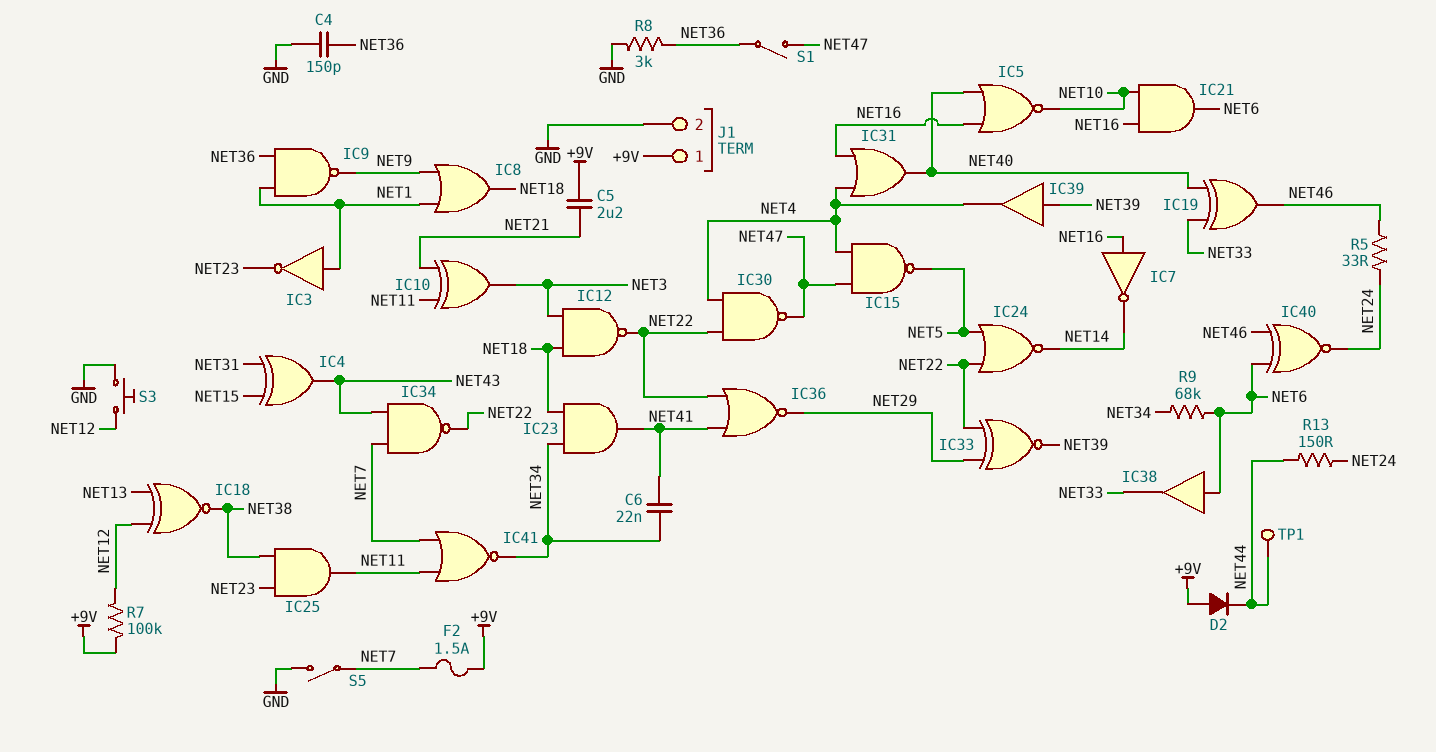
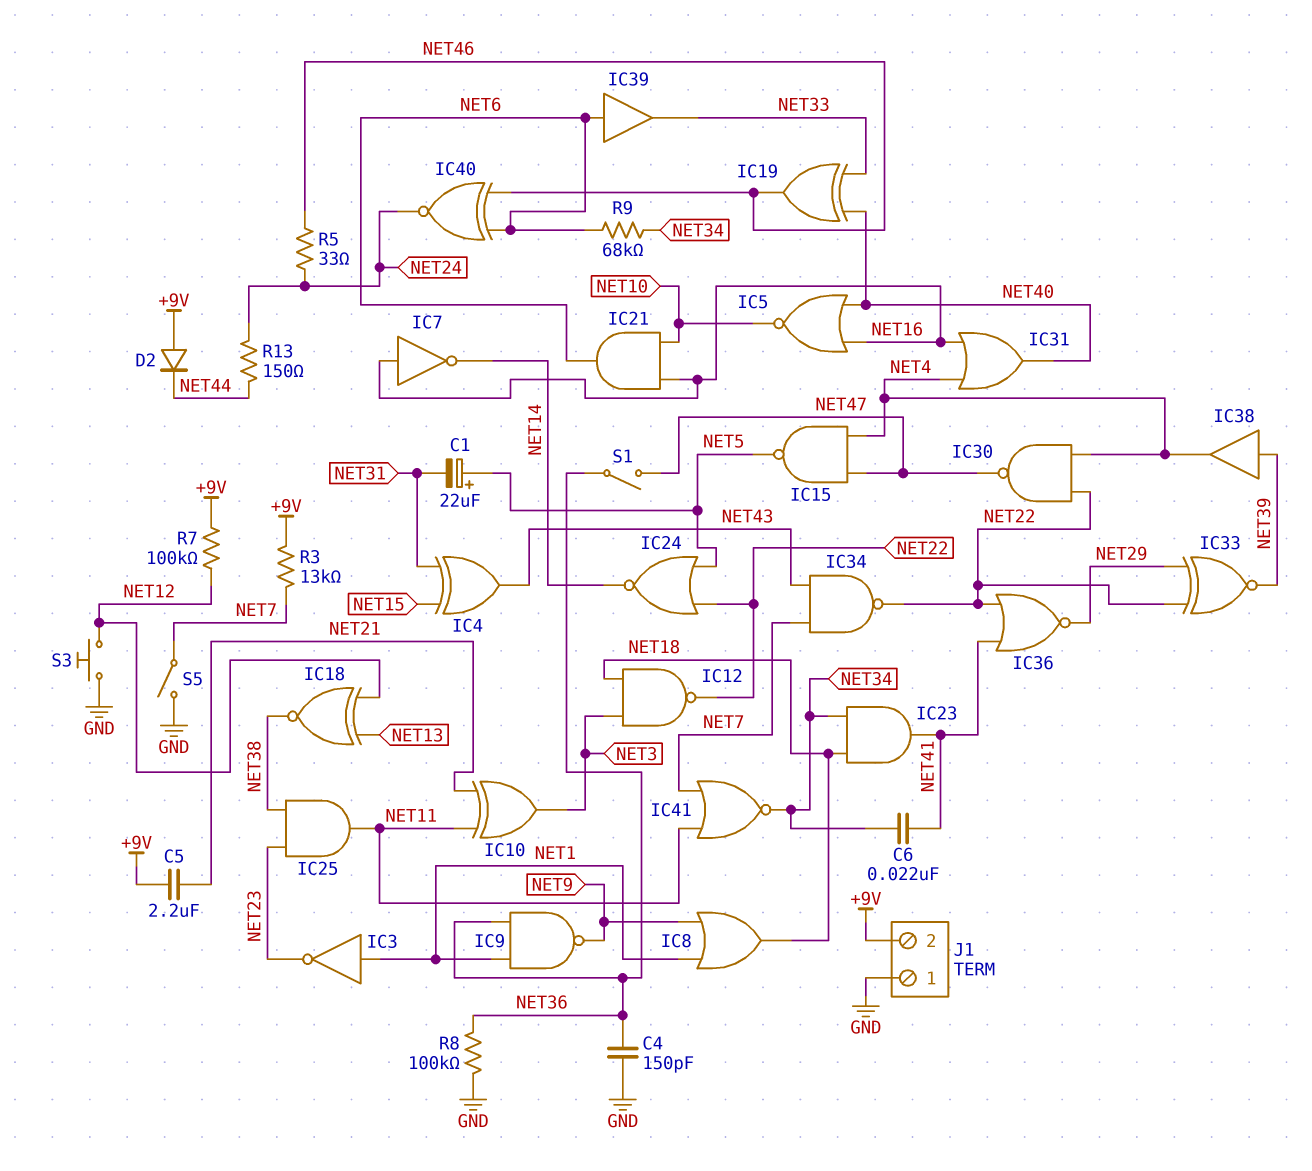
C1: none -> 22uF (plus NET5, minus NET31)
F2: 1.5A (+9V, NET7) -> none
IC38: buffer (in NET6, out NET33) -> buffer (in NET39, out NET4)
IC39: buffer (in NET39, out NET4) -> buffer (in NET6, out NET33)
J1 pin 1: +9V -> GND
J1 pin 2: GND -> +9V
R3: none -> 13k (+9V, NET7)
R8: 3k (GND, NET36) -> 100k (GND, NET36)
TP1: test point (NET44) -> none

